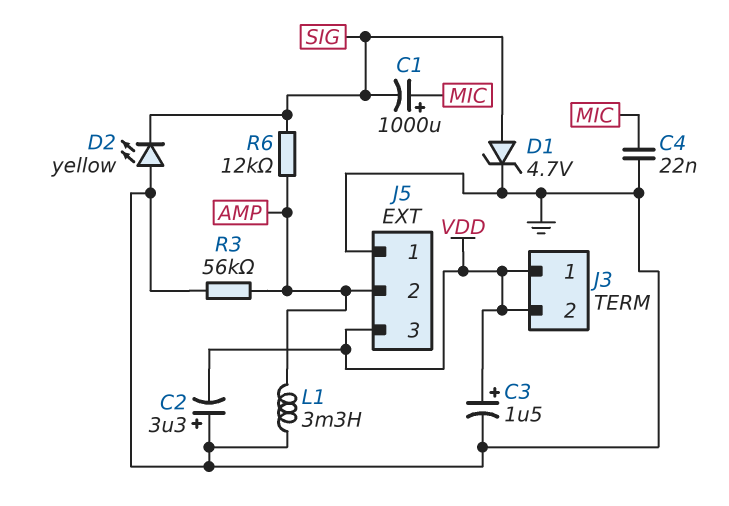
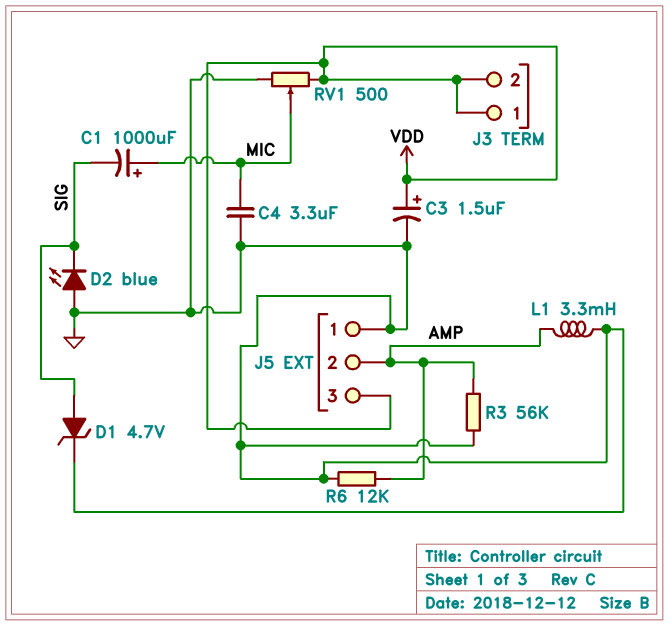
C2: 3.3uF (plus GND, minus VDD) -> none
C4: 22nF (GND, MIC) -> 3.3uF (GND, MIC)
D2: LED yellow (A GND, K SIG) -> LED blue (A GND, K SIG)
R6: 12k (AMP, SIG) -> 12k (AMP, GND)
RV1: none -> 500 (GND, VDD, wiper MIC)

